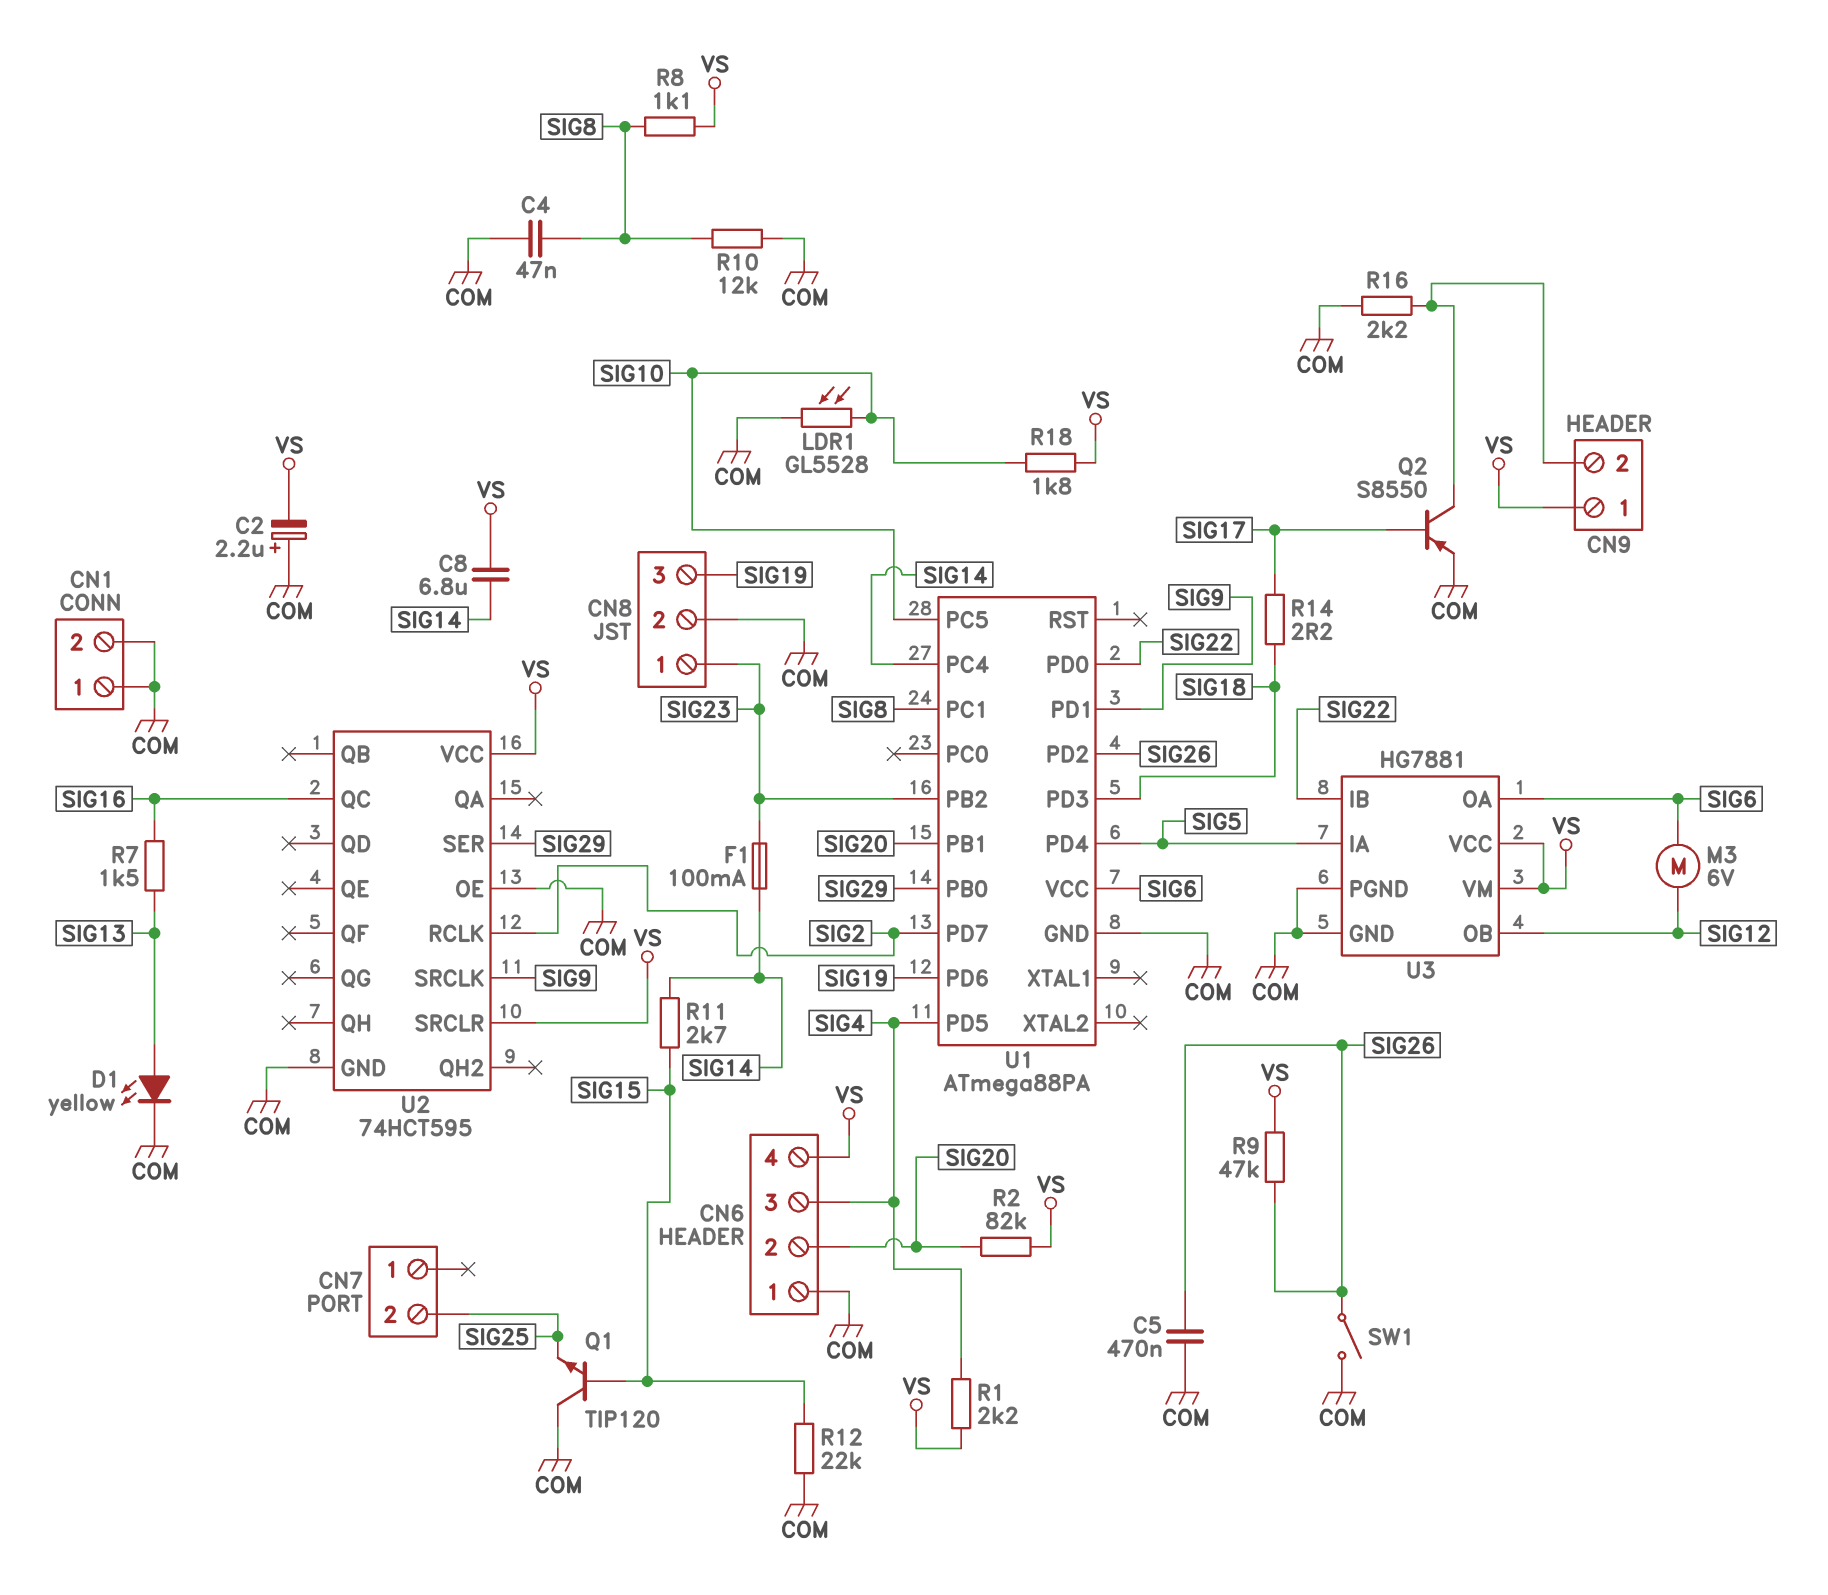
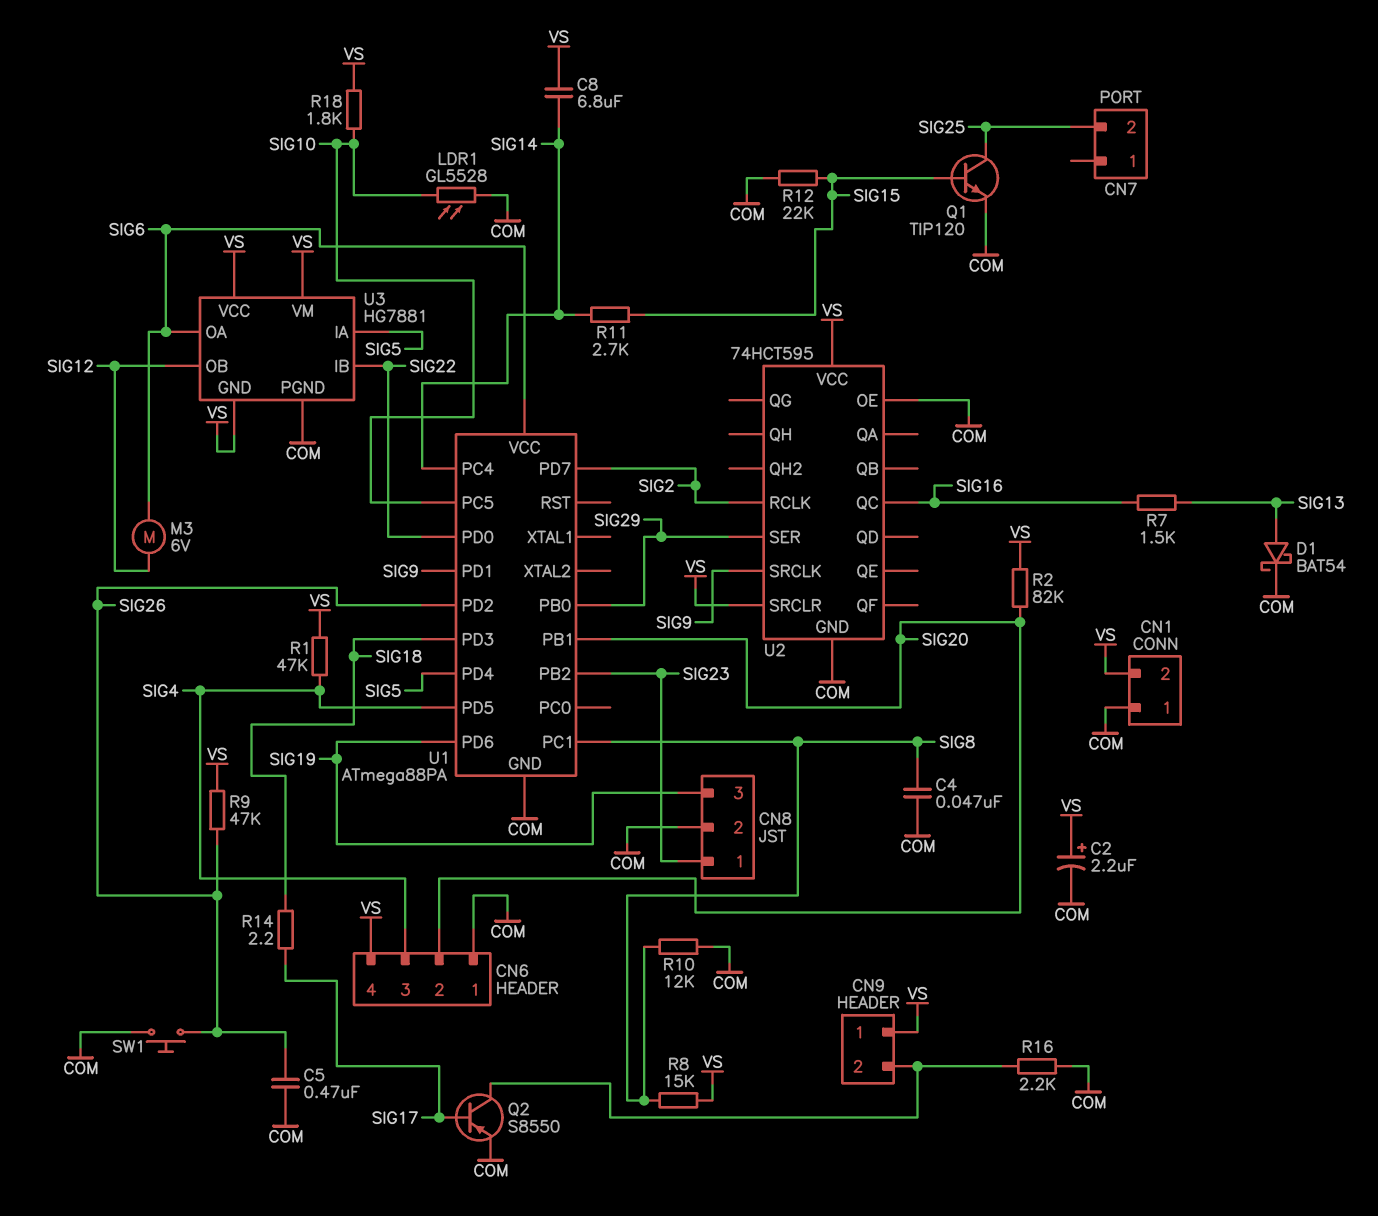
C2: 2.2uF (plus COM, minus VS) -> 2.2uF (plus VS, minus COM)
CN1 pin 2: COM -> VS
D1: LED yellow (A SIG13, K COM) -> schottky BAT54 (A SIG13, K COM)
F1: 100mA (SIG14, SIG23) -> none
Q1: NPN TIP120 (B SIG15, C COM, E SIG25) -> NPN TIP120 (B SIG15, C SIG25, E COM)
R1: 2.2k (SIG4, VS) -> 47k (SIG4, VS)
R8: 1.1k (SIG8, VS) -> 15k (SIG8, VS)
SW1: switch (COM, SIG26) -> button (COM, SIG26)
U3 pin GND: COM -> VS

